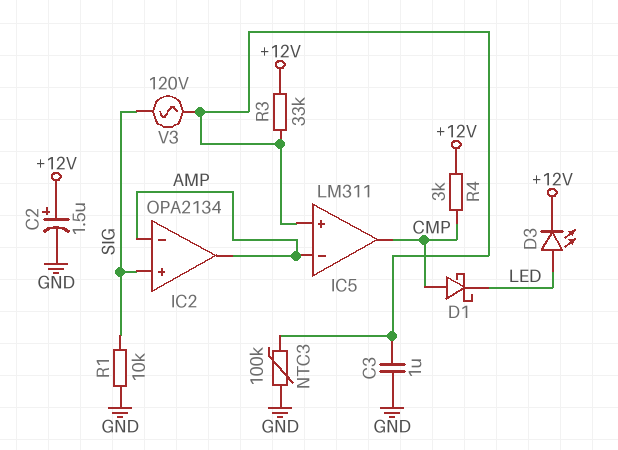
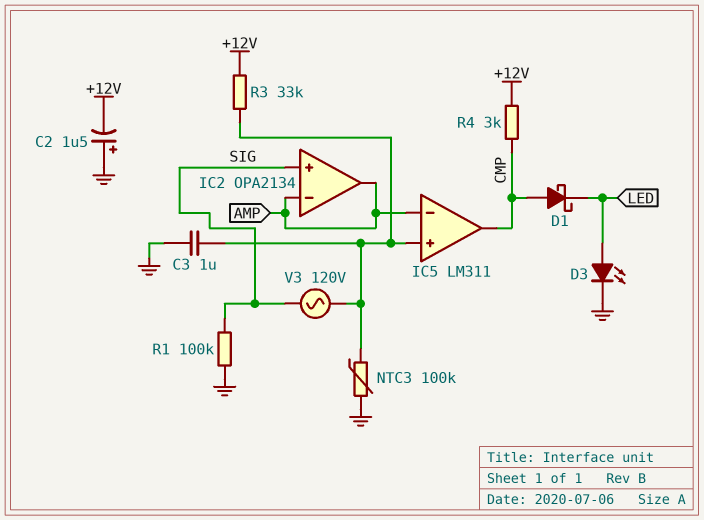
C2: 1.5uF (plus +12V, minus GND) -> 1.5uF (plus GND, minus +12V)
D3: LED (A LED, K +12V) -> LED (A LED, K GND)
R1: 10k (GND, SIG) -> 100k (GND, SIG)

